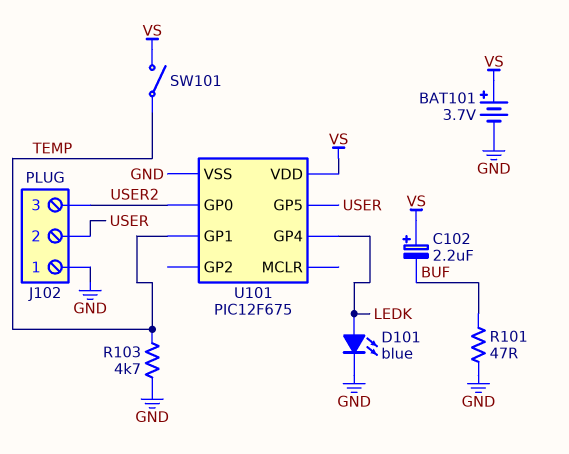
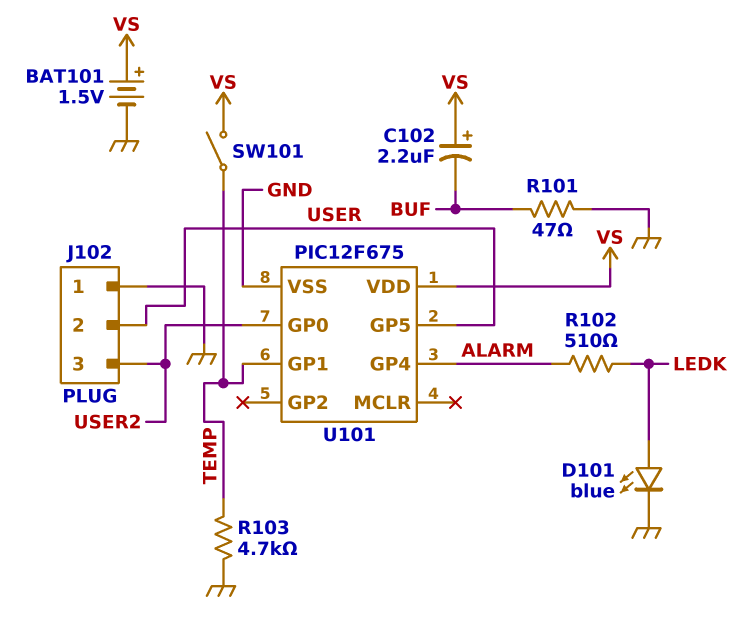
BAT101: 3.7V (plus VS, minus GND) -> 1.5V (plus VS, minus GND)
R102: none -> 510 (ALARM, LEDK)
U101 pin GP4: LEDK -> ALARM

